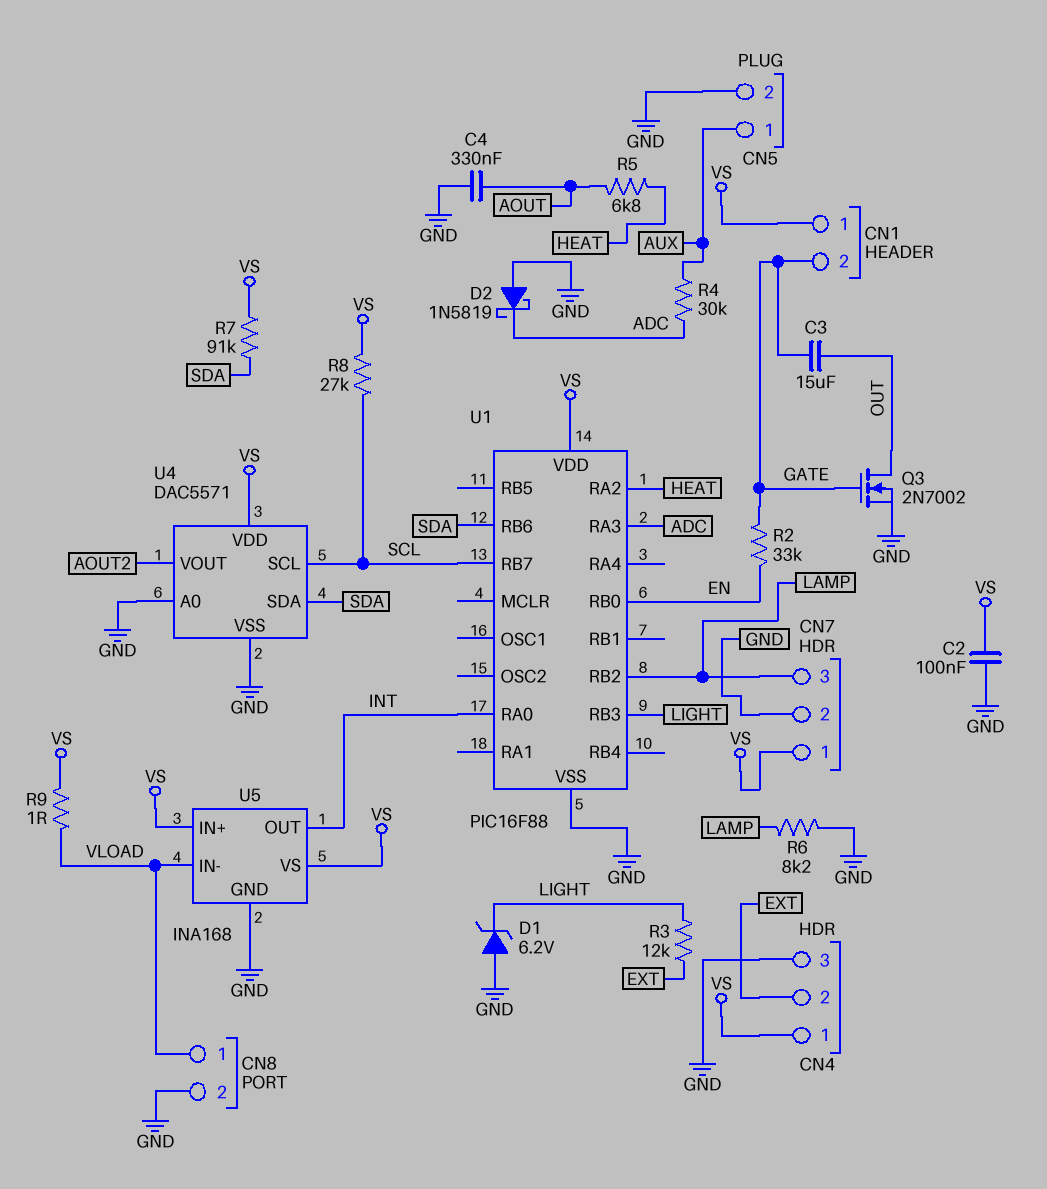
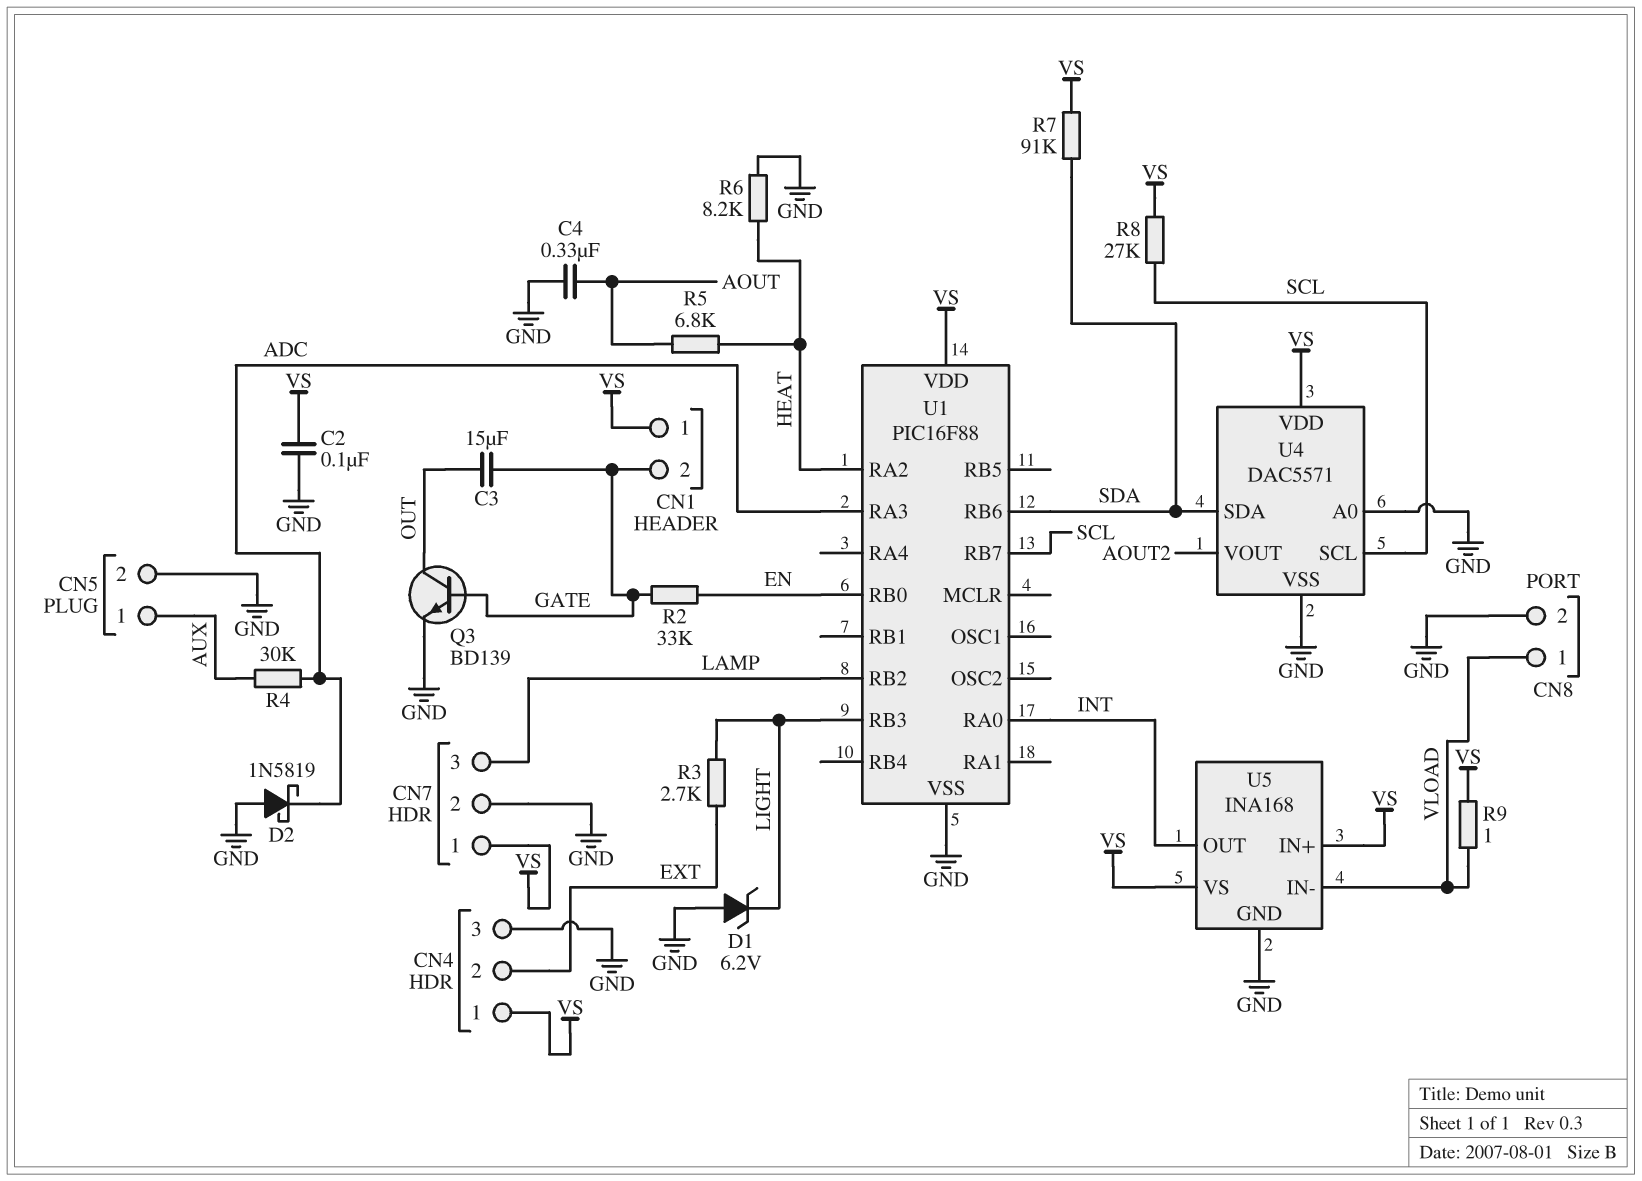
Q3: NMOS 2N7002 (G GATE, D OUT, S GND) -> NPN BD139 (B GATE, C OUT, E GND)
R3: 12k (EXT, LIGHT) -> 2.7k (EXT, LIGHT)
R6: 8.2k (GND, LAMP) -> 8.2k (GND, HEAT)

